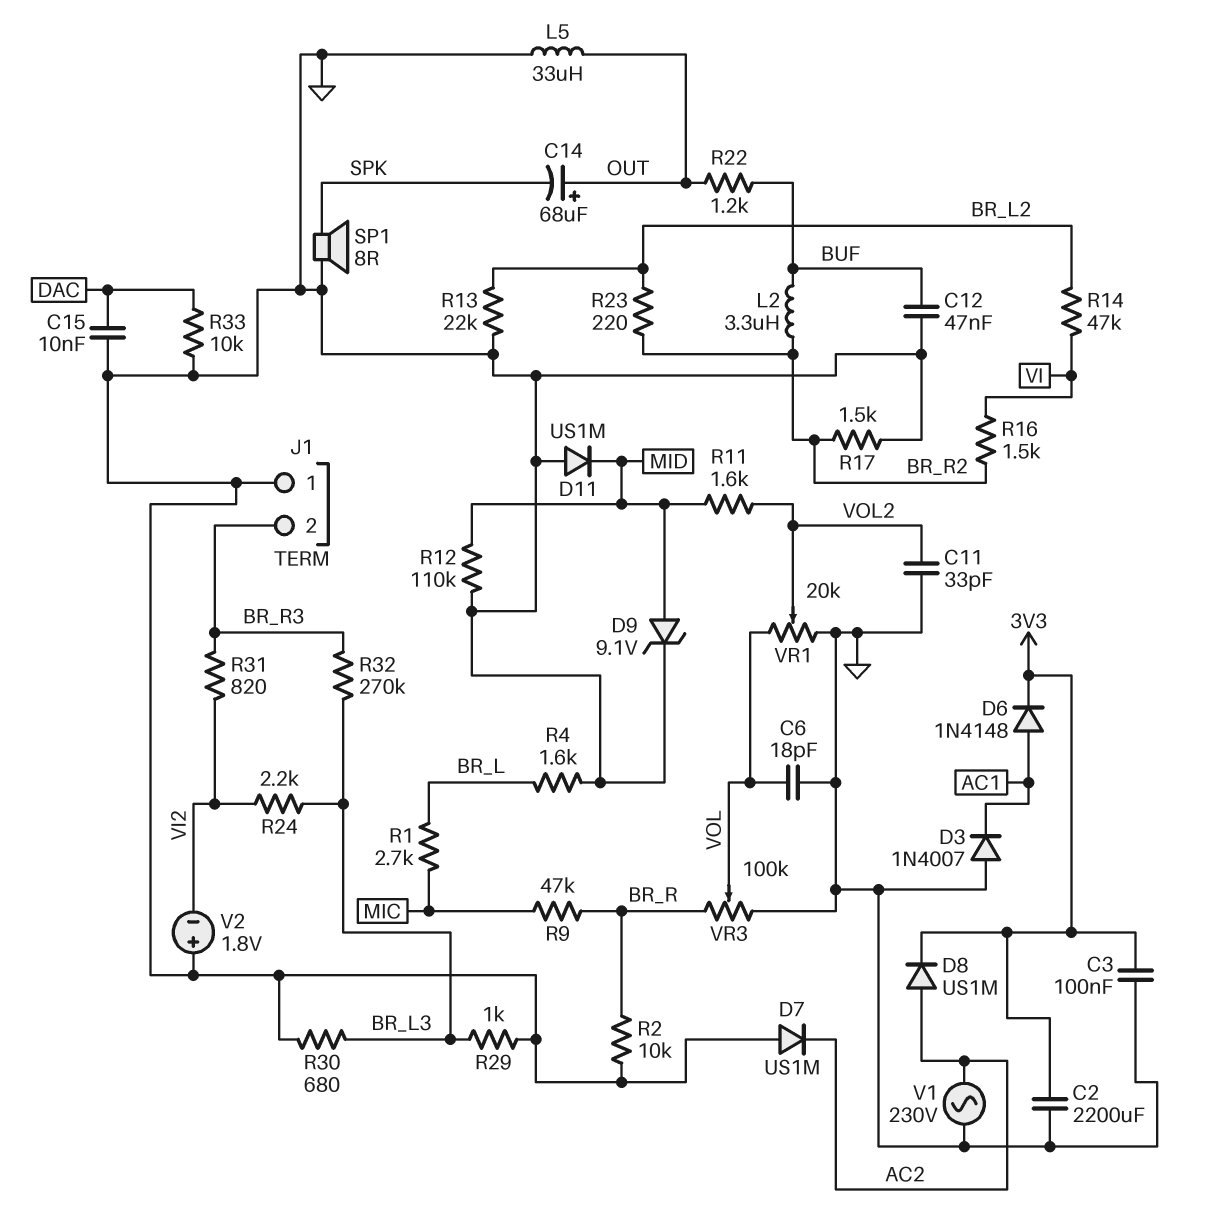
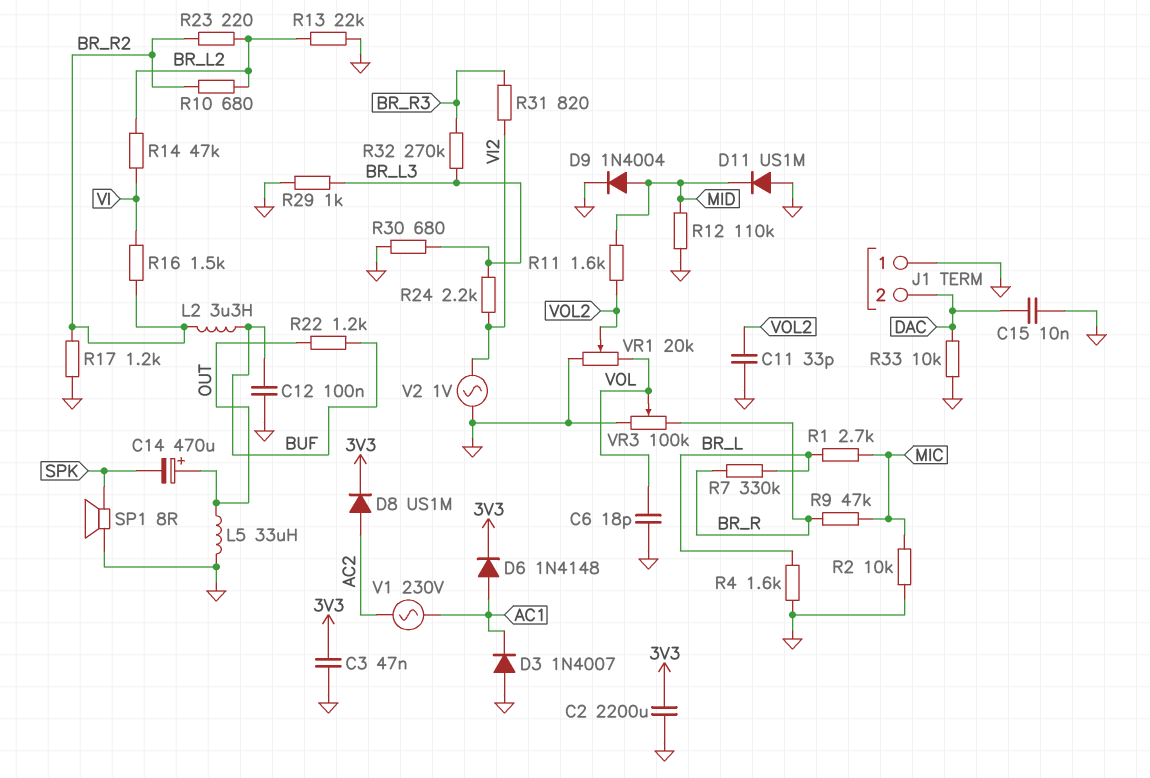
C3: 100nF (3V3, GND) -> 47nF (3V3, GND)
C12: 47nF (BUF, GND) -> 100nF (BUF, GND)
C14: 68uF (plus OUT, minus SPK) -> 470uF (plus OUT, minus SPK)
D7: diode US1M (A GND, K AC2) -> none
D9: zener 9.1V (A MID, K GND) -> diode 1N4004 (A MID, K GND)
J1 pin 2: BR_R3 -> DAC
R2: 10k (BR_R, GND) -> 10k (GND, MIC)
R7: none -> 330k (BR_L, BR_R)
R10: none -> 680 (BR_L2, BR_R2)
R17: 1.5k (BR_R2, GND) -> 1.2k (BR_R2, GND)
V1: AC 230V (AC2, GND) -> AC 230V (AC1, AC2)
V2: 1.8V (plus GND, minus VI2) -> AC 1V (GND, VI2)

